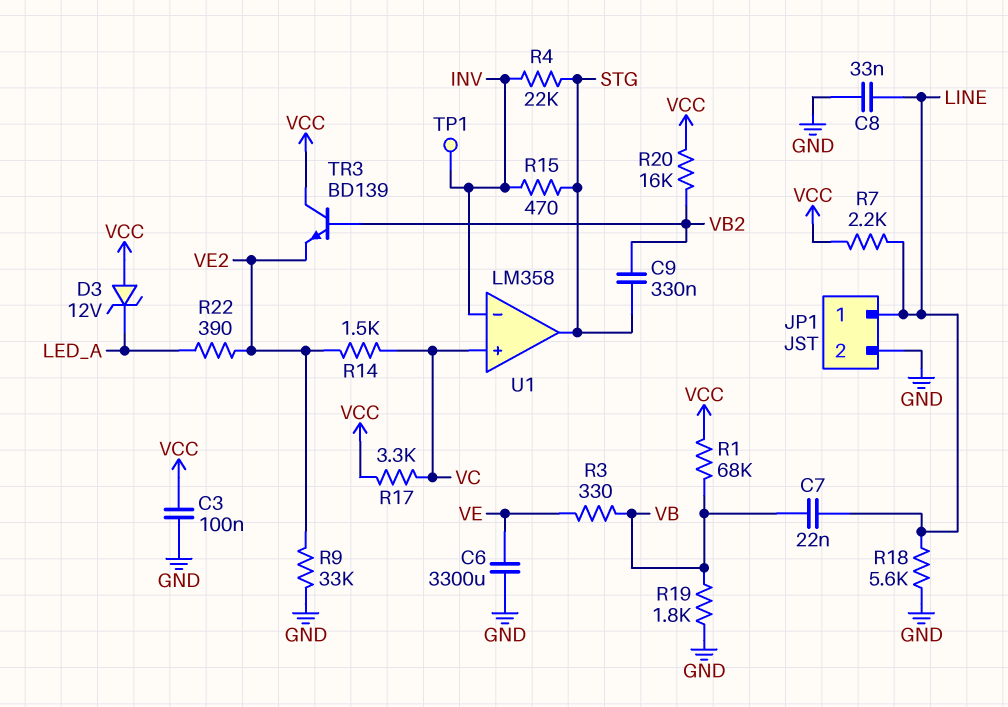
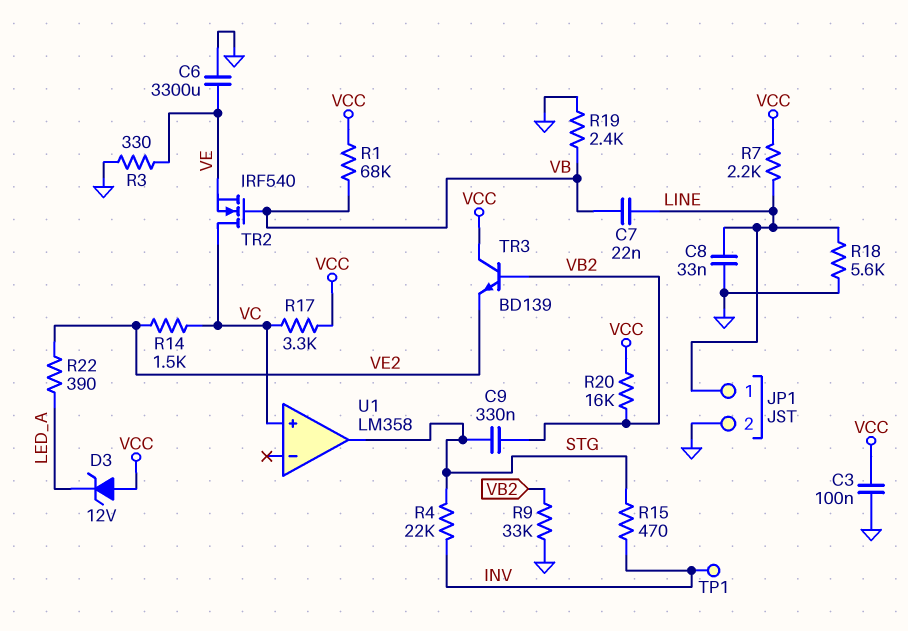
R3: 330 (VB, VE) -> 330 (GND, VE)
R9: 33k (GND, VE2) -> 33k (GND, VB2)
R19: 1.8k (GND, VB) -> 2.4k (GND, VB)
TR2: none -> NMOS IRF540 (G VB, D VC, S VE)
U1 pin in-: INV -> none

